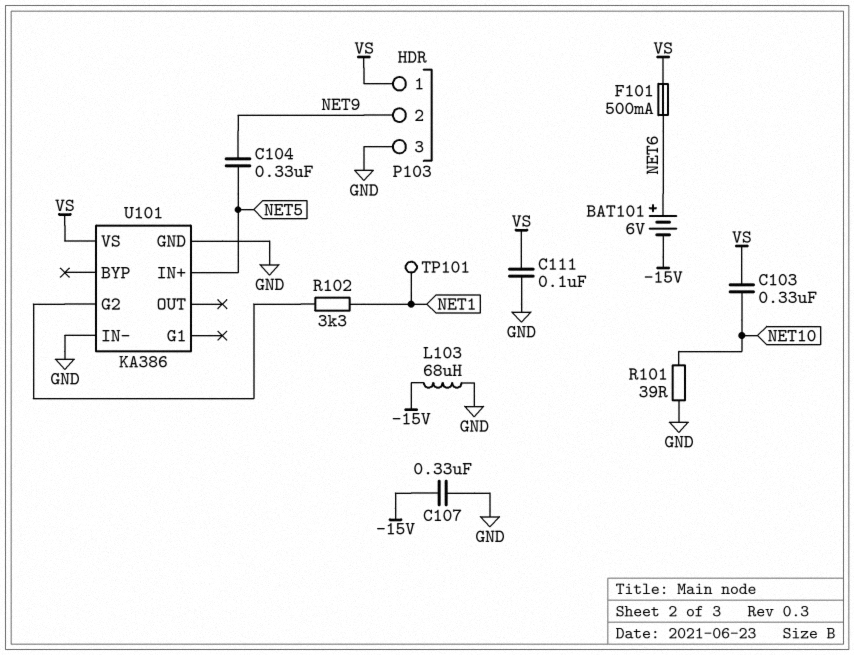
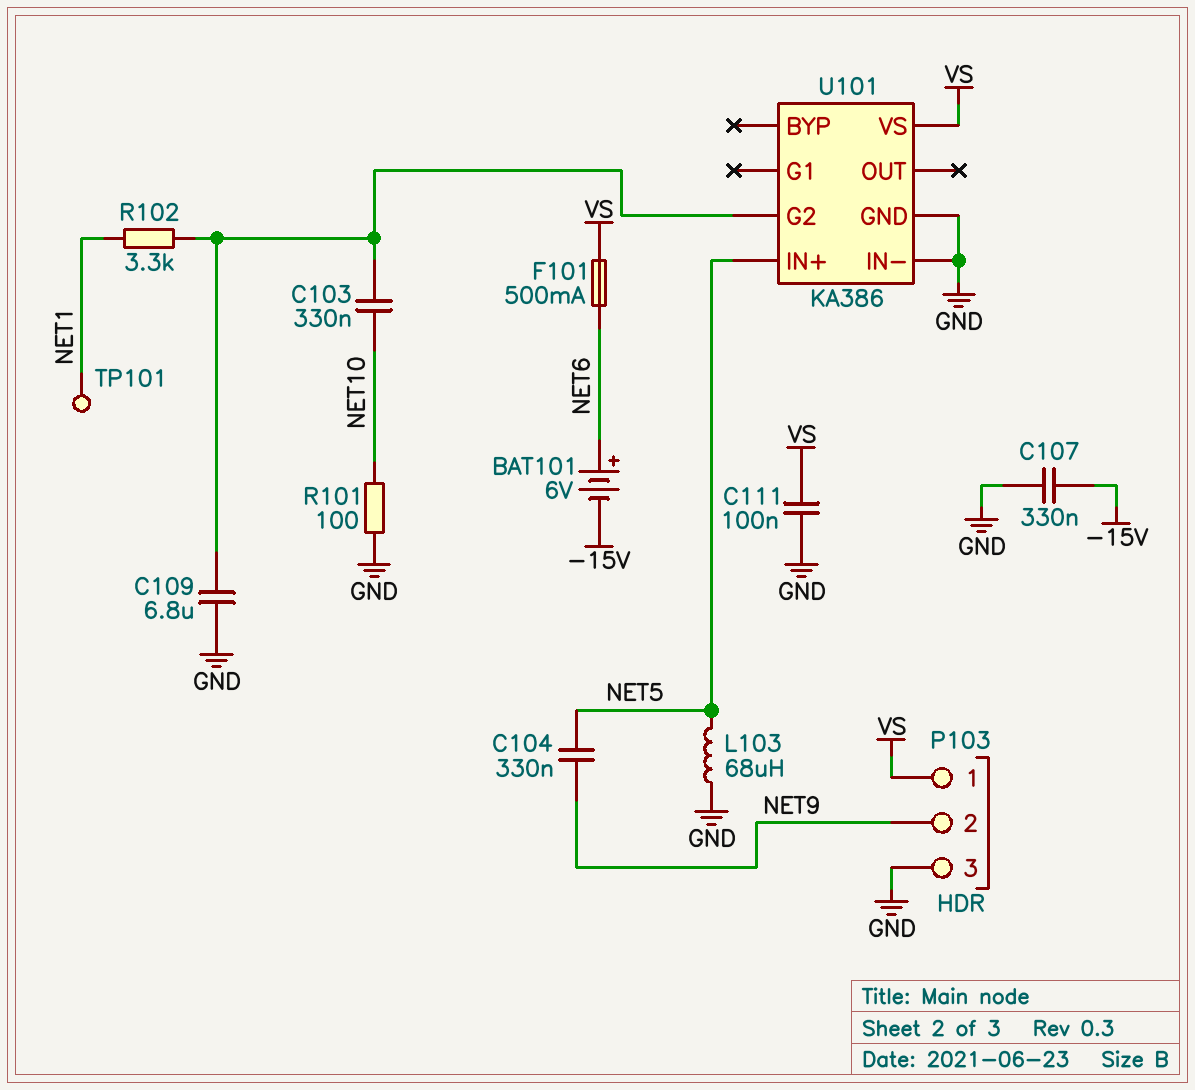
C103: 330nF (NET10, VS) -> 330nF (NET10, U101/G2)
C109: none -> 6.8uF (GND, U101/G2)
L103: 68uH (-15V, GND) -> 68uH (GND, NET5)
R101: 39 (GND, NET10) -> 100 (GND, NET10)

